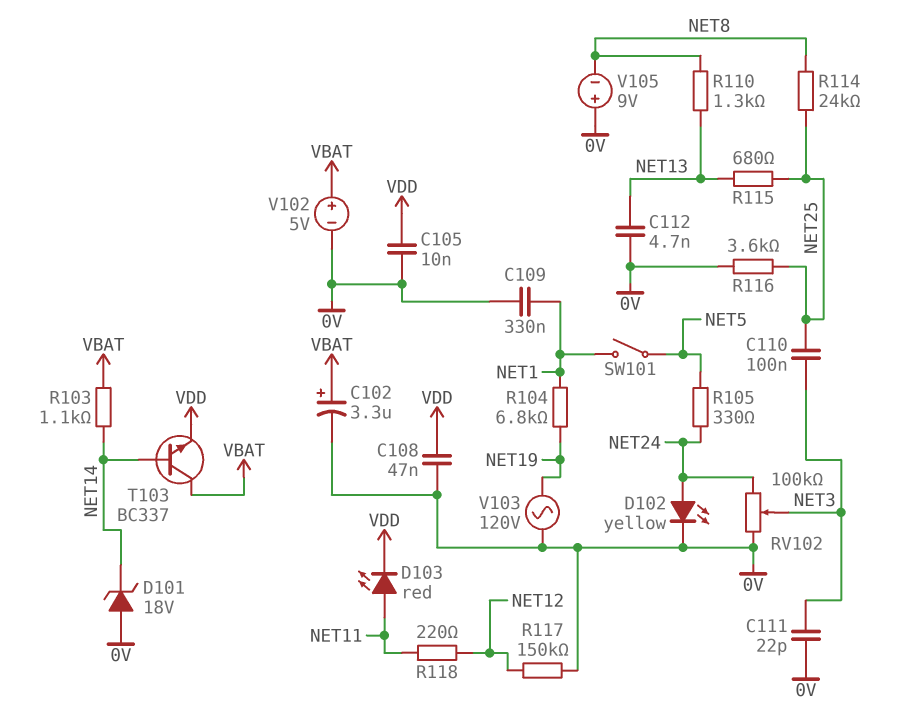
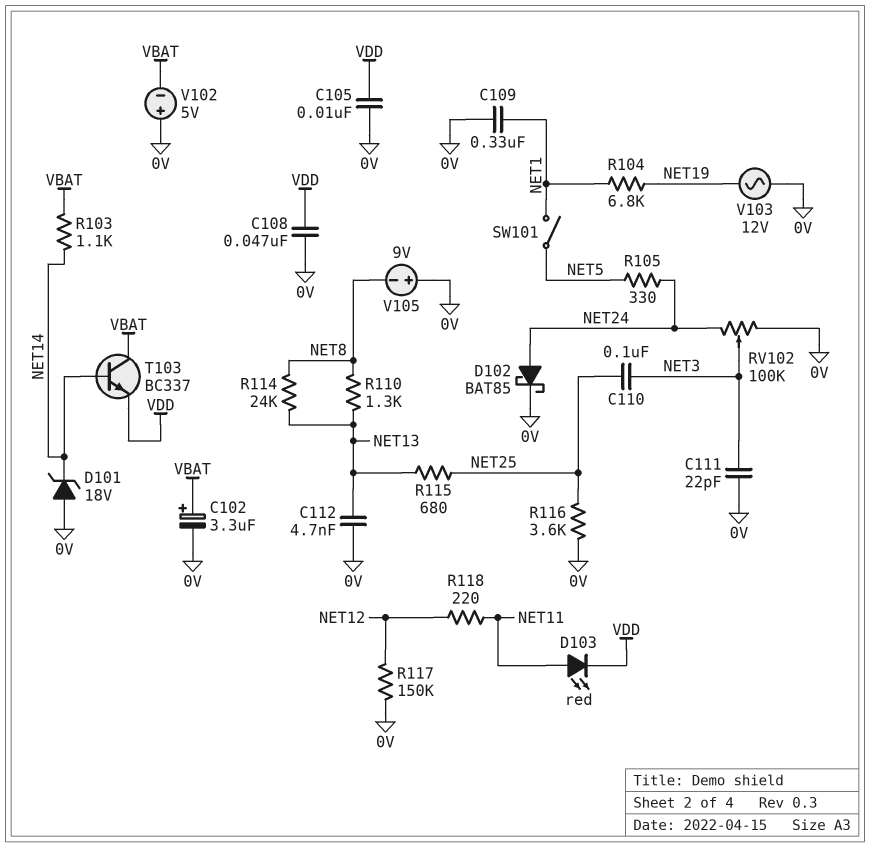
D102: LED yellow (A NET24, K 0V) -> schottky BAT85 (A NET24, K 0V)
R114: 24k (NET8, NET25) -> 24k (NET8, NET13)
V102: 5V (plus VBAT, minus 0V) -> 5V (plus 0V, minus VBAT)
V103: AC 120V (0V, NET19) -> AC 12V (0V, NET19)

